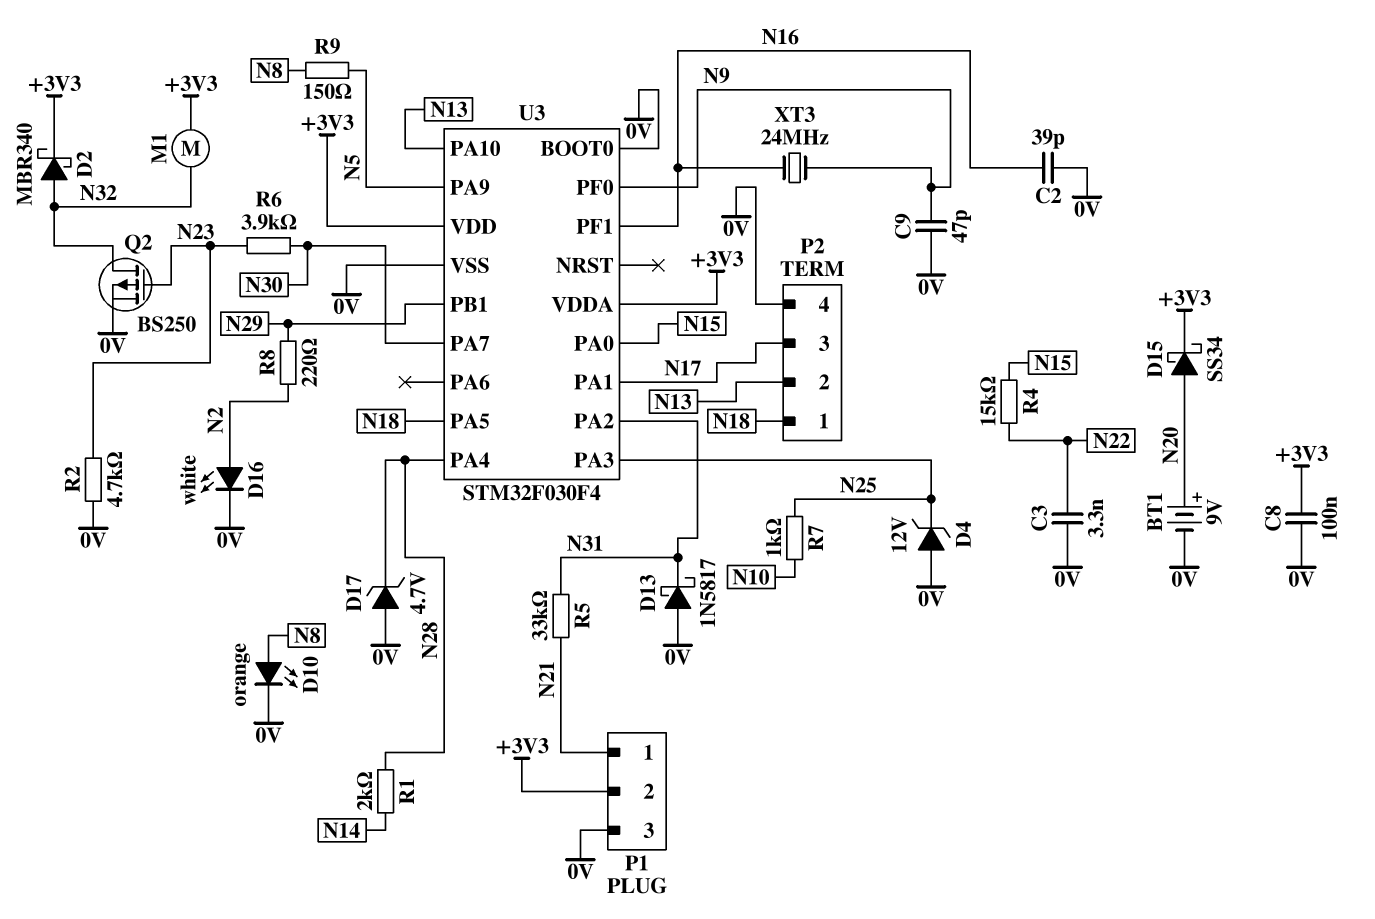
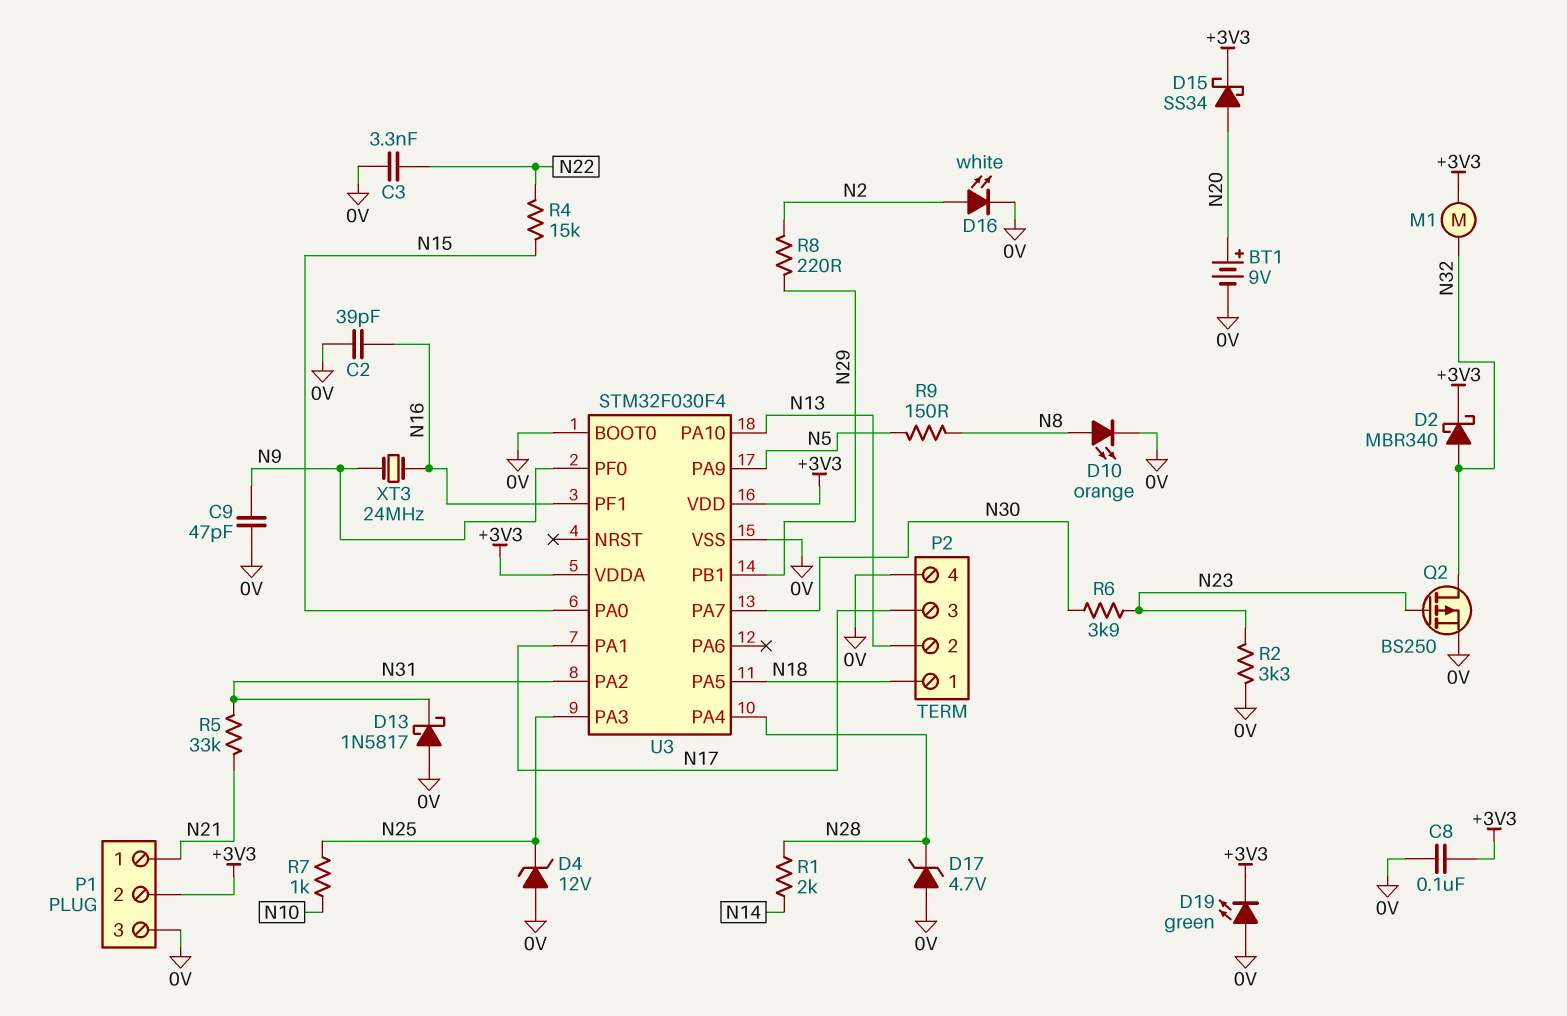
D19: none -> LED green (A 0V, K +3V3)
R2: 4.7k (0V, N23) -> 3.3k (0V, N23)

